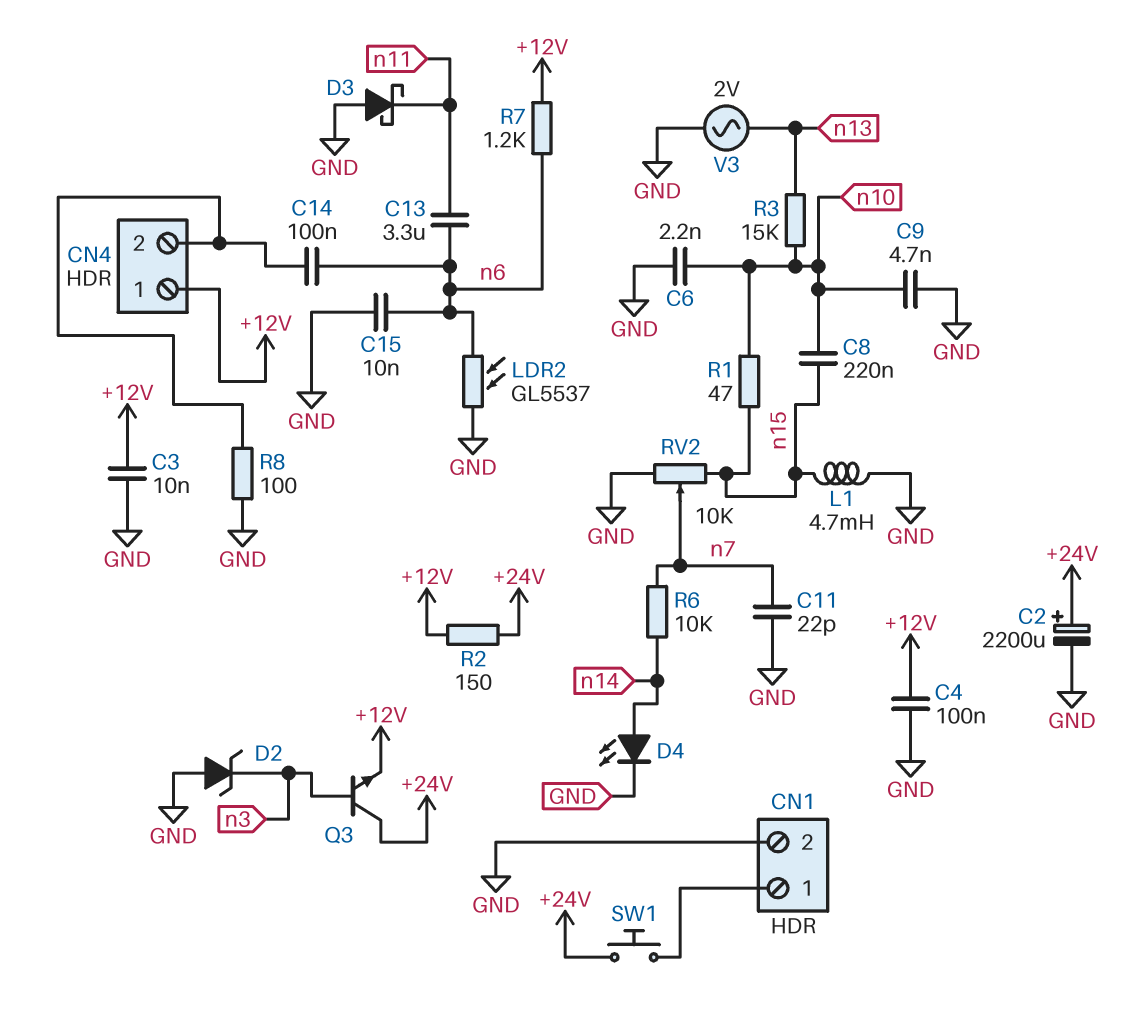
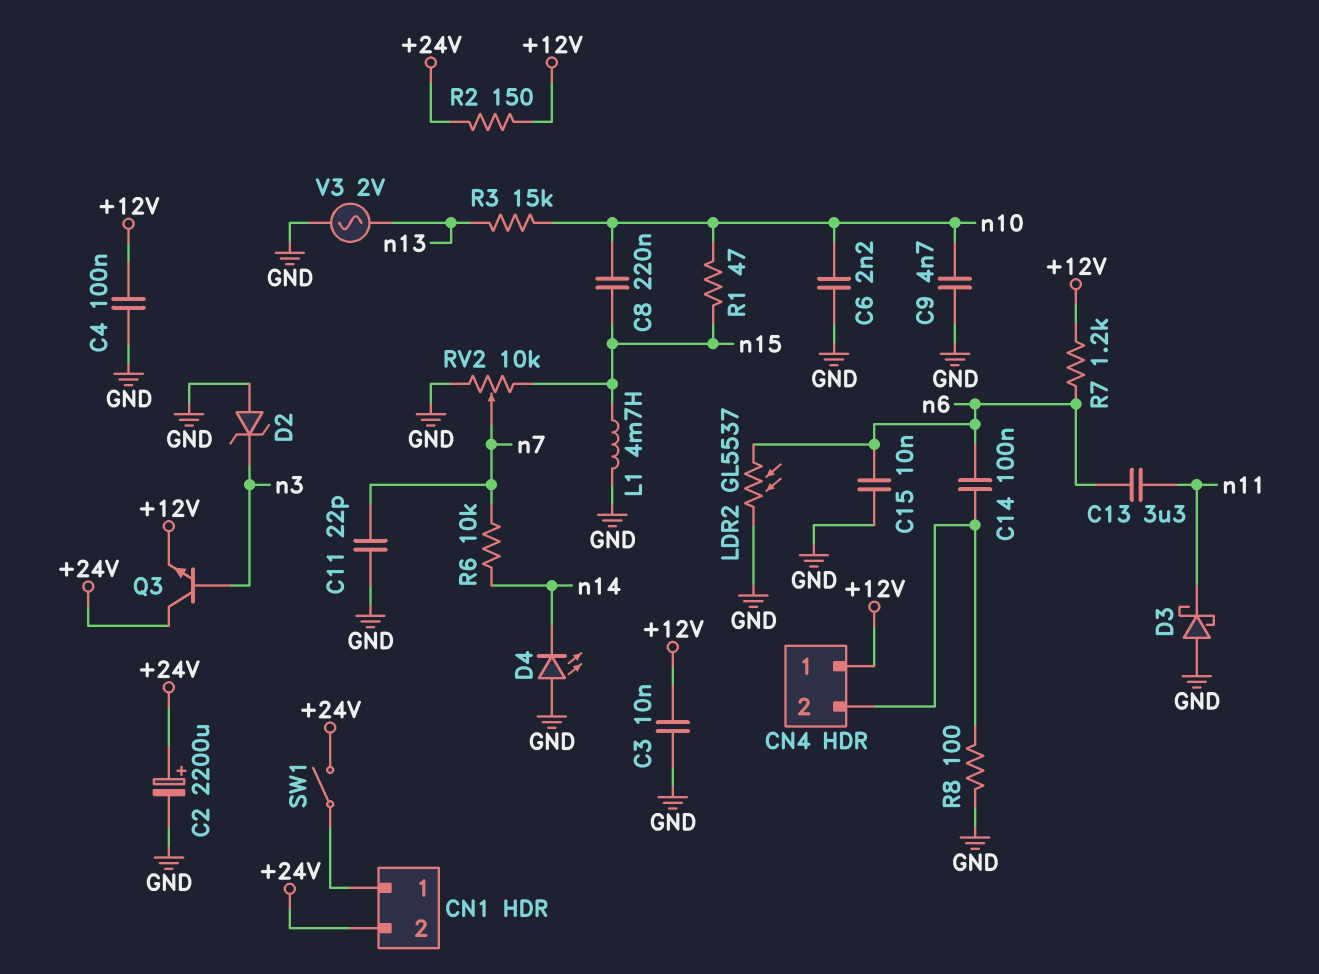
CN1 pin 2: GND -> +24V
D4: LED (A n14, K GND) -> LED (A GND, K n14)
SW1: button (+24V, CN1/1) -> switch (+24V, CN1/1)

